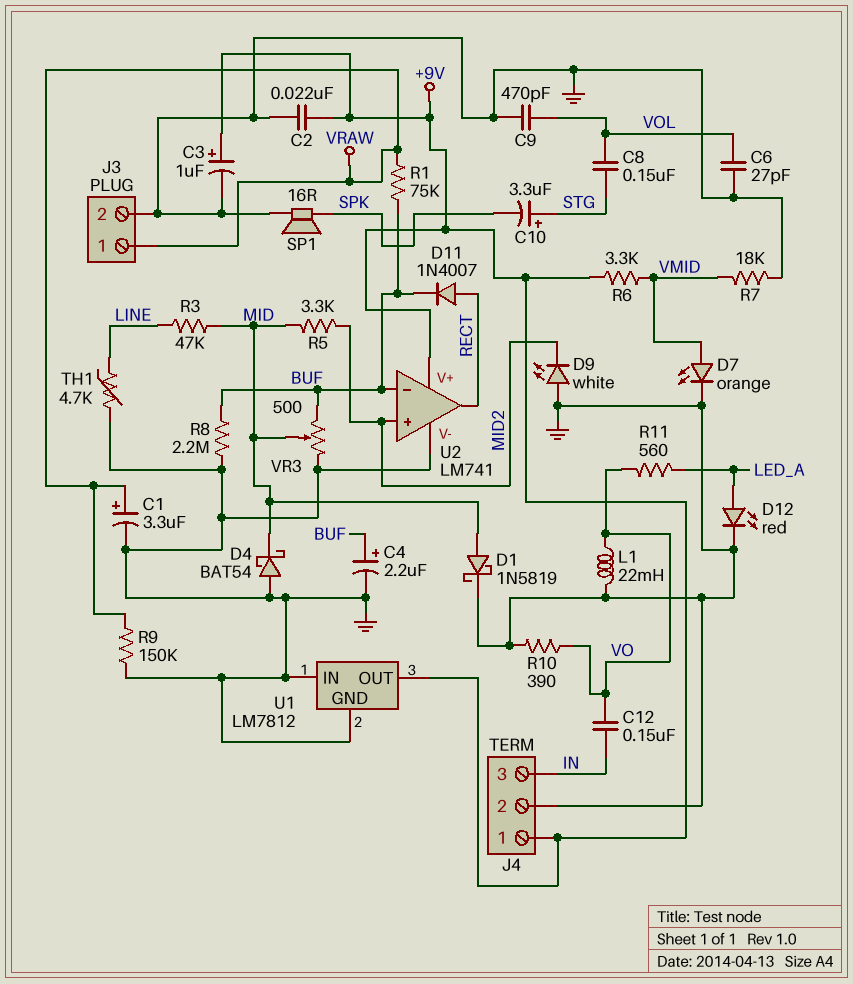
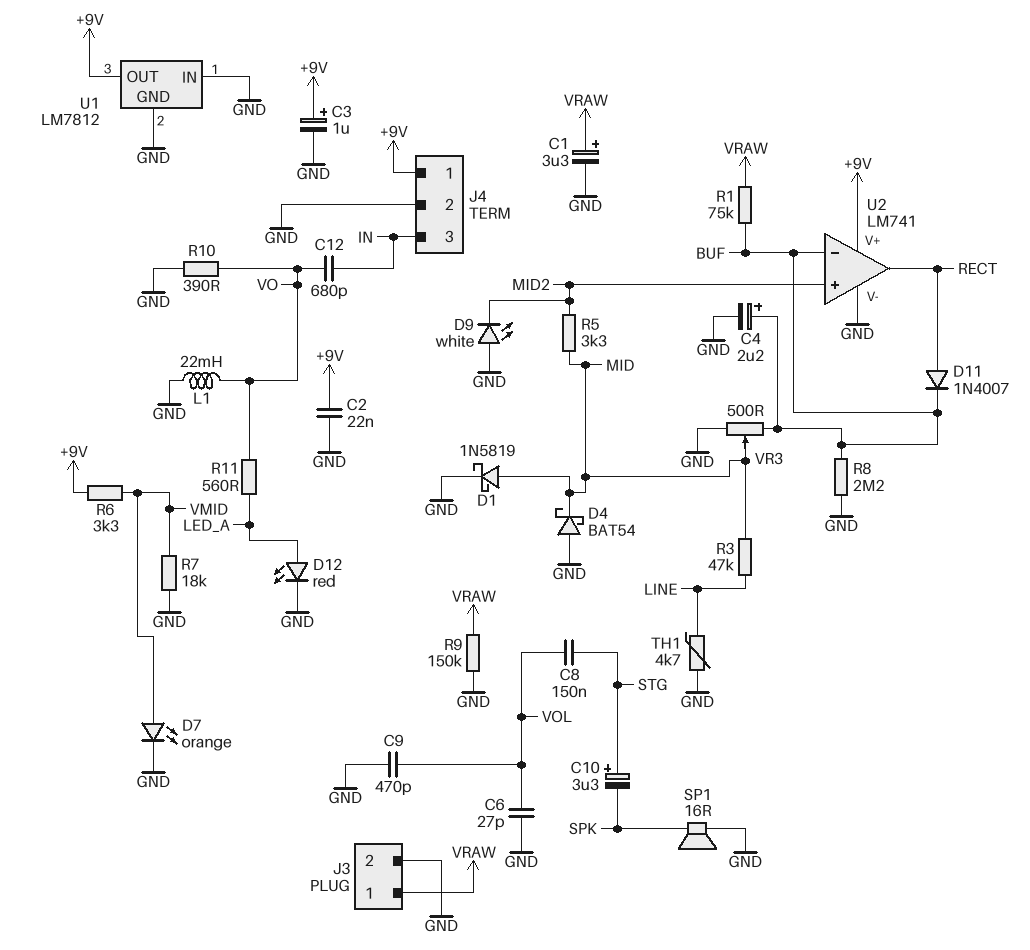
C12: 150nF (IN, VO) -> 680pF (IN, VO)

